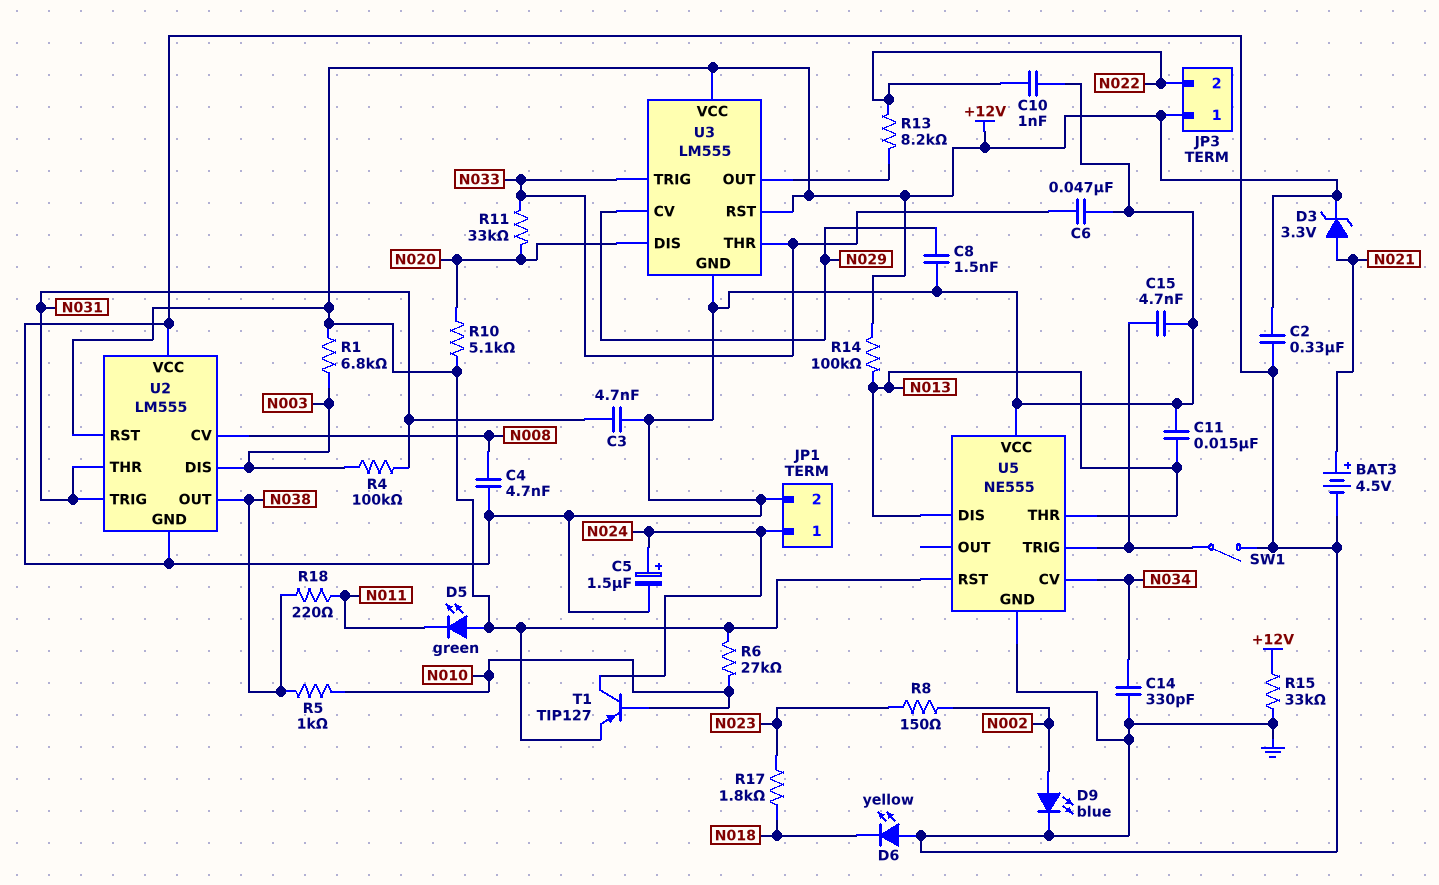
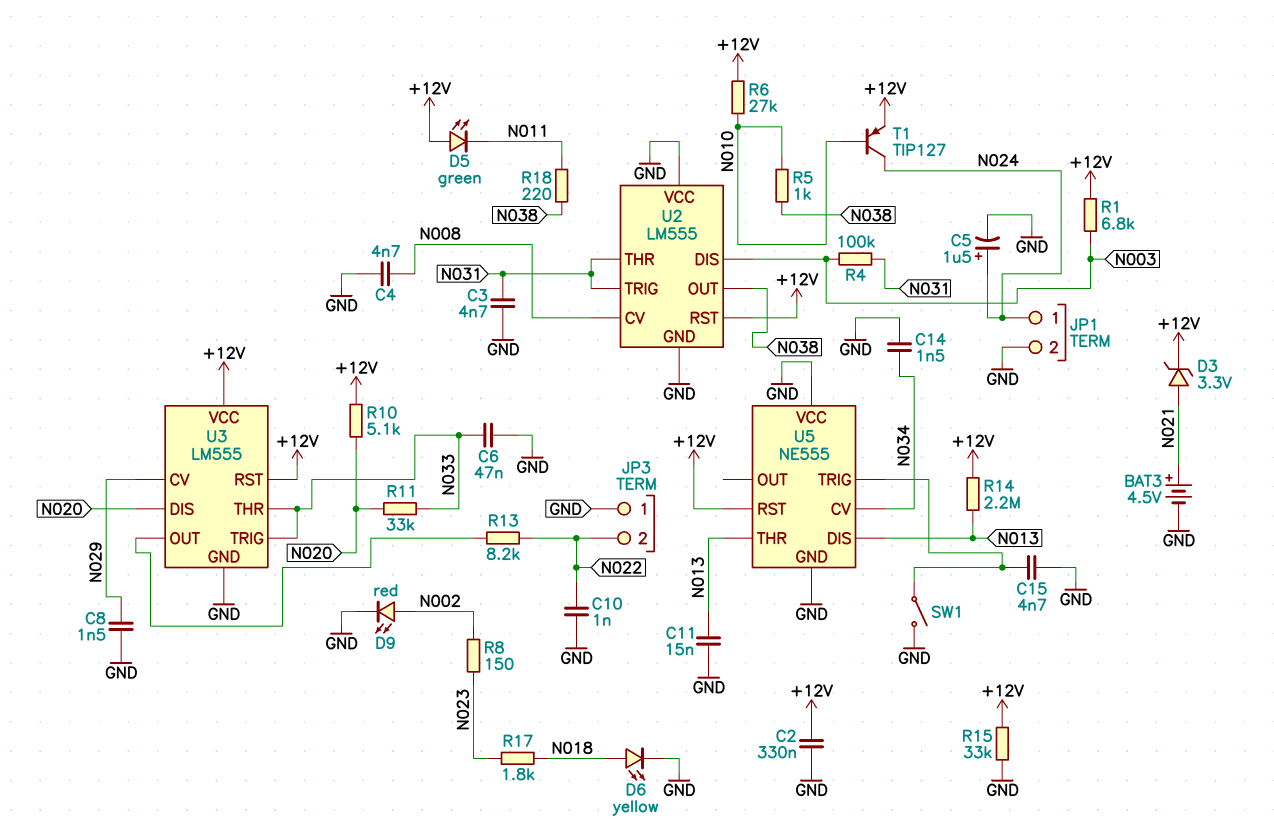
C14: 330pF (GND, N034) -> 1.5nF (GND, N034)
D6: LED yellow (A GND, K N018) -> LED yellow (A N018, K GND)
D9: LED blue (A N002, K GND) -> LED red (A N002, K GND)
JP3 pin 1: +12V -> GND
R14: 100k (+12V, N013) -> 2.2M (+12V, N013)

